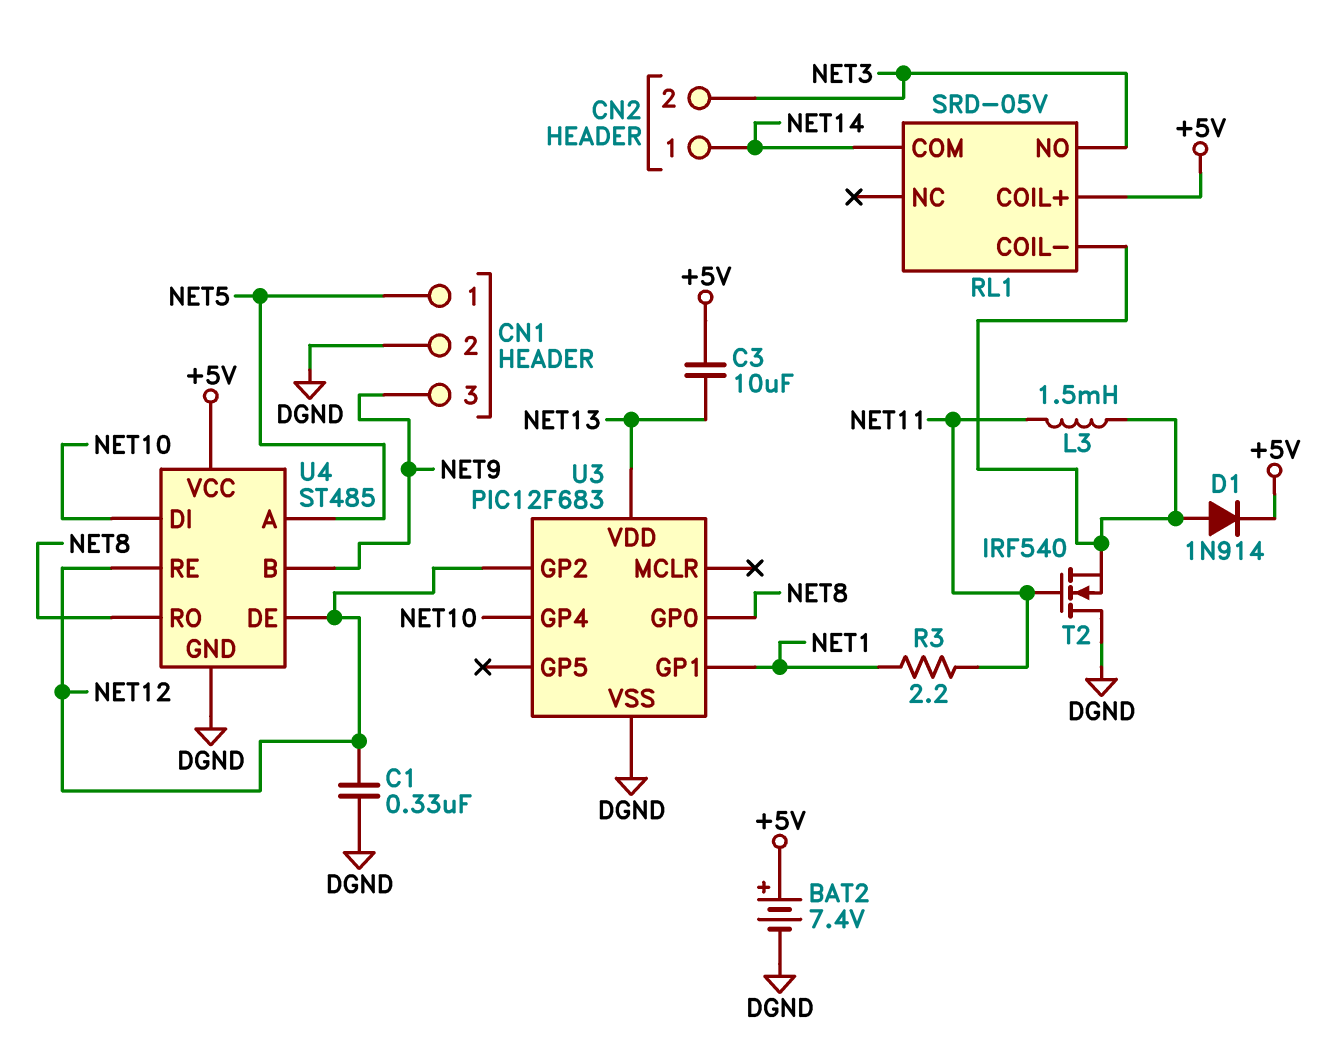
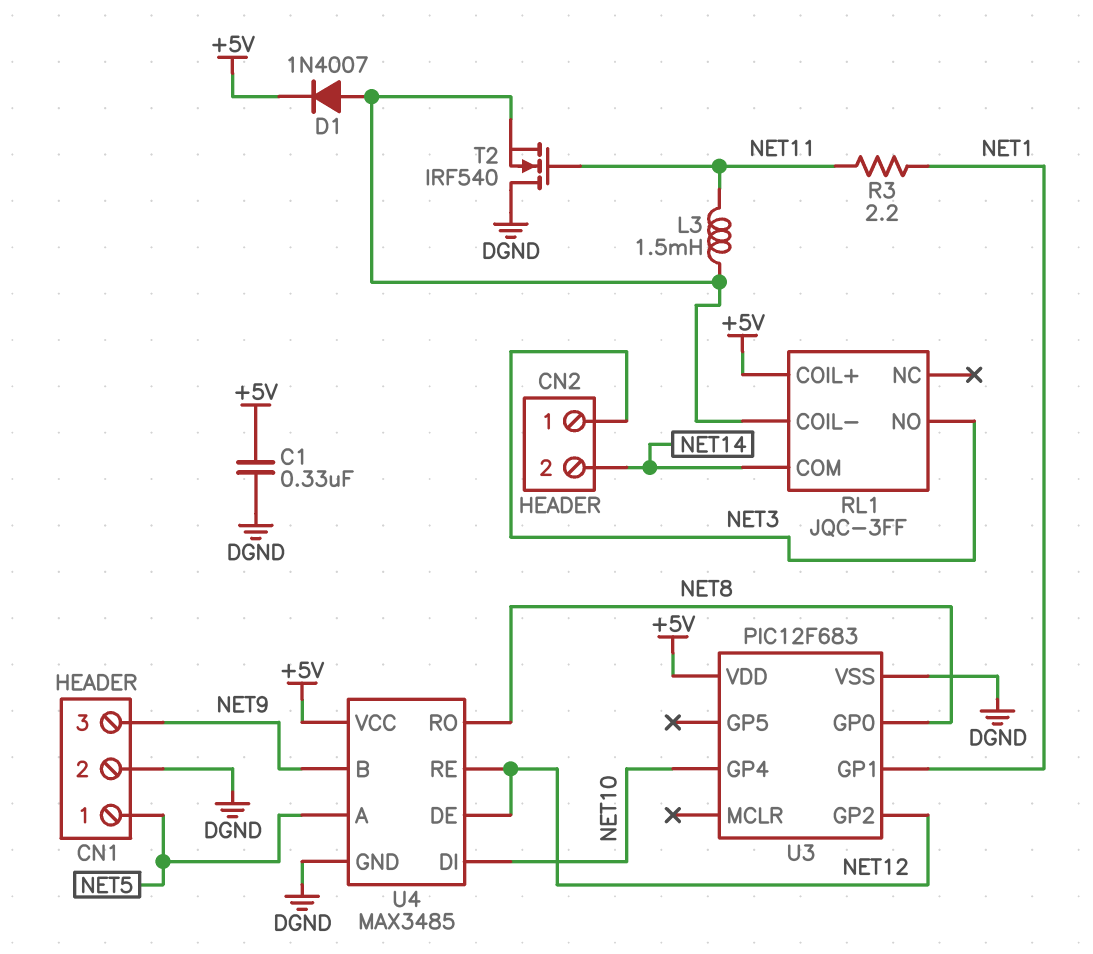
BAT2: 7.4V (plus +5V, minus DGND) -> none
C1: 330nF (DGND, NET12) -> 330nF (+5V, DGND)
C3: 10uF (+5V, NET13) -> none
CN2 pin 1: NET14 -> NET3
CN2 pin 2: NET3 -> NET14
D1: diode 1N914 (A RL1/COIL-, K +5V) -> diode 1N4007 (A RL1/COIL-, K +5V)
RL1: SRD-05V -> JQC-3FF
U3 pin VDD: NET13 -> +5V
U4: ST485 -> MAX3485

